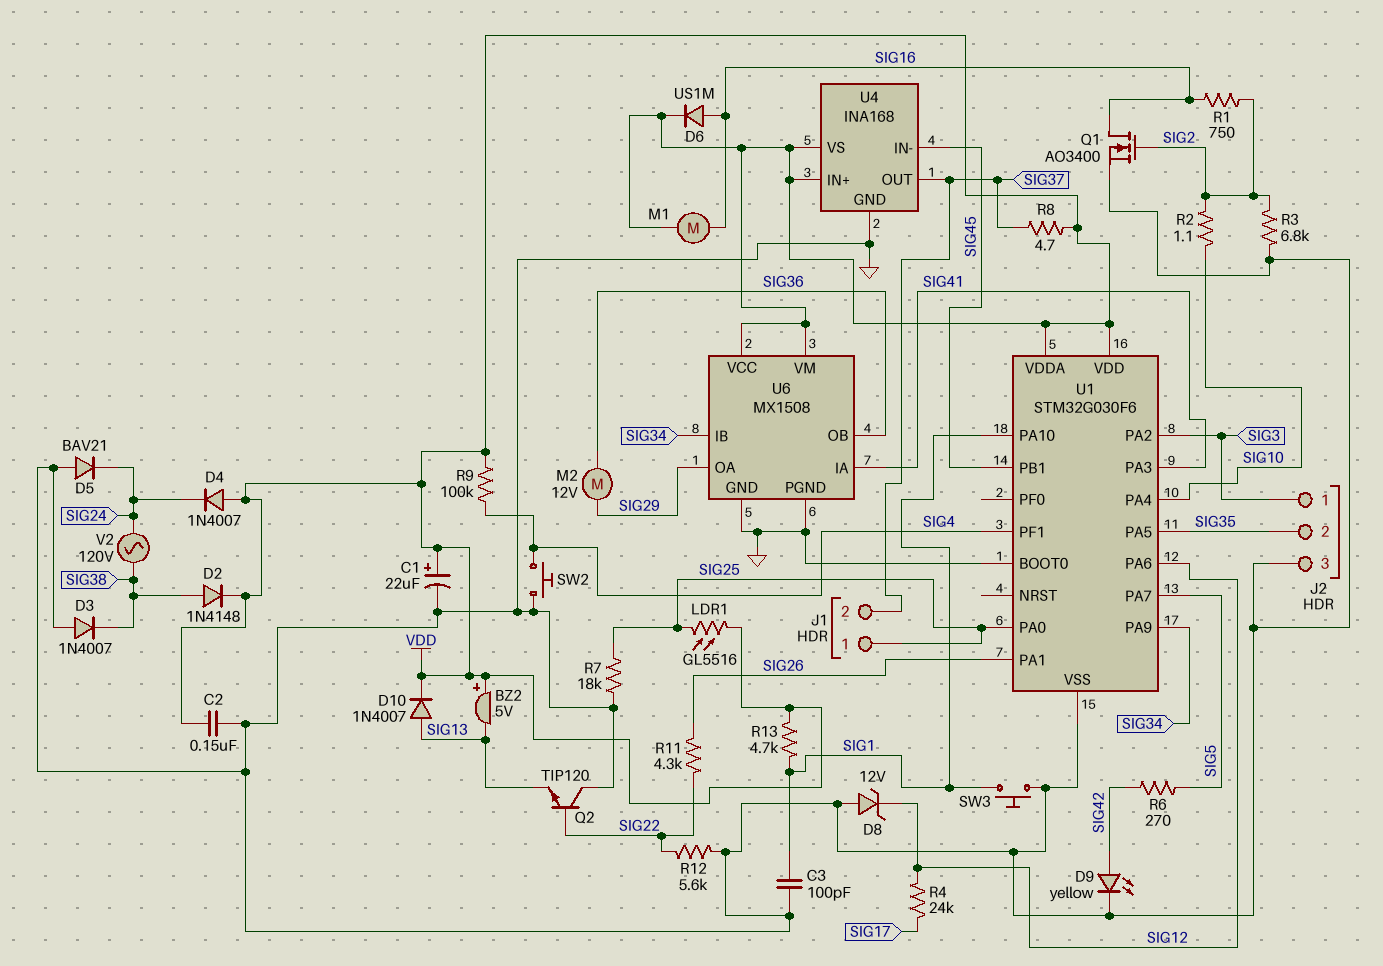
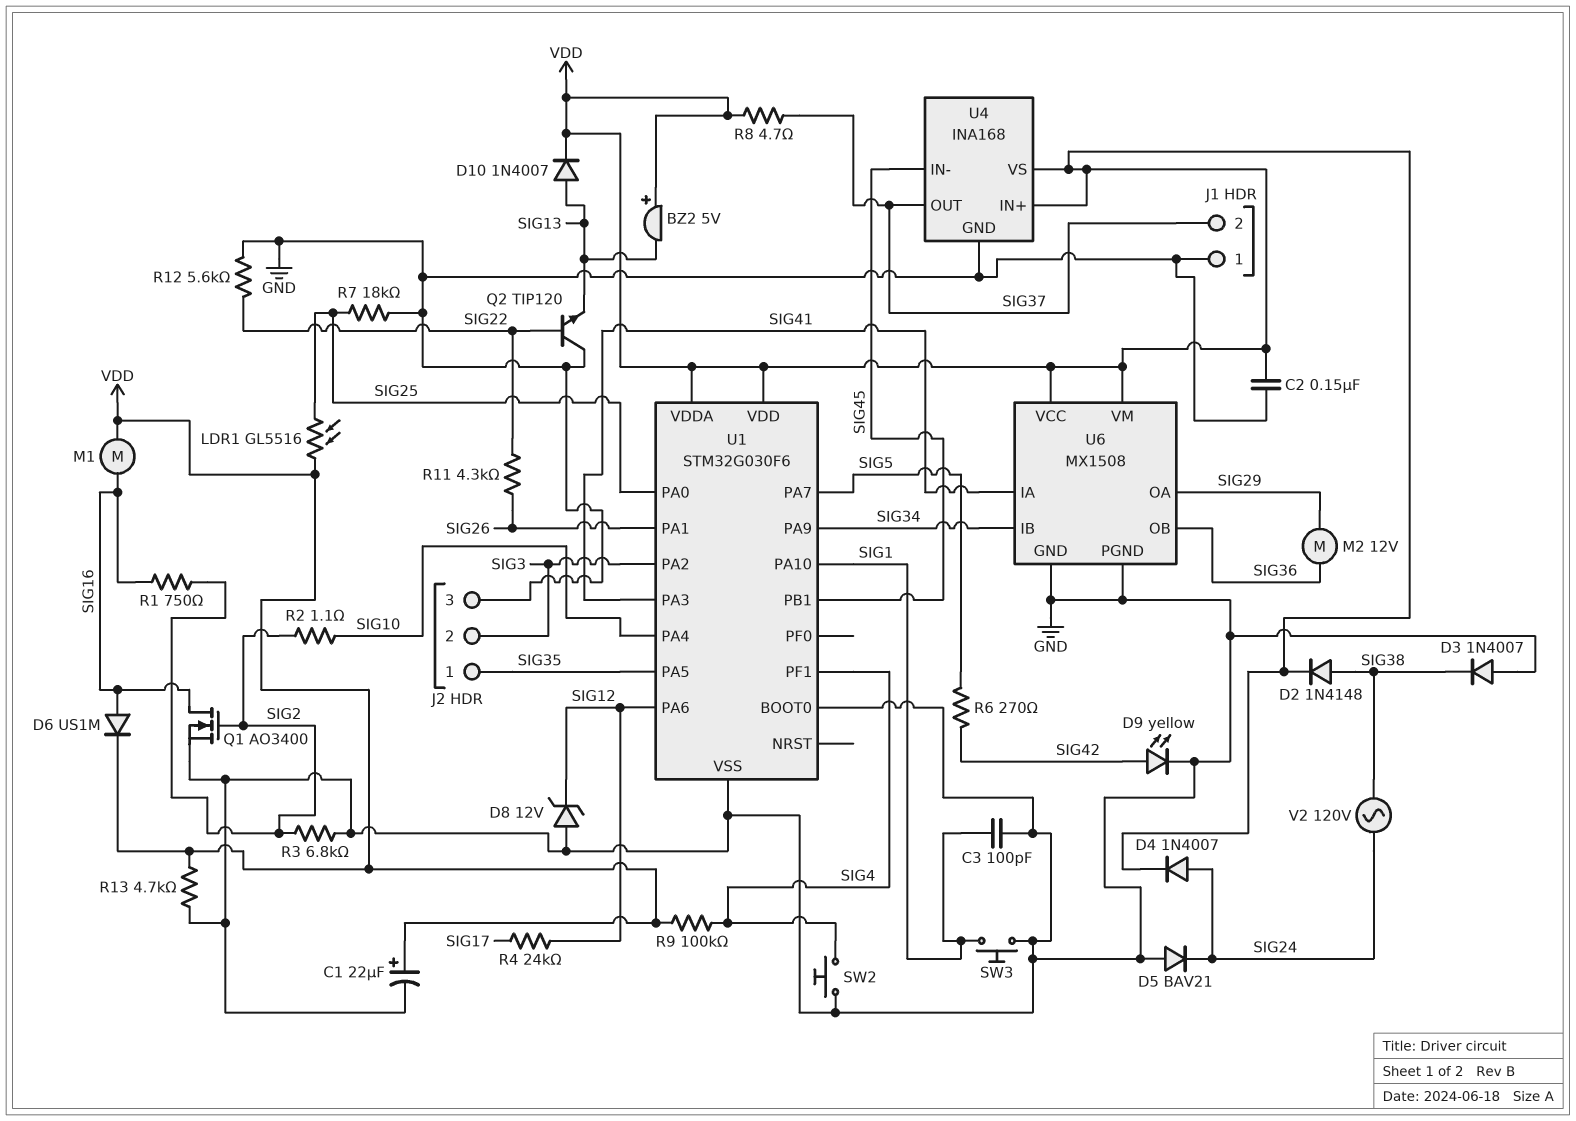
D4: diode 1N4007 (A VDD, K SIG24) -> diode 1N4007 (A SIG24, K VDD)
J1 pin 1: SIG25 -> GND
J2 pin 1: SIG3 -> SIG35
J2 pin 2: SIG35 -> SIG3
R13: 4.7k (SIG1, VDD) -> 4.7k (GND, VDD)

